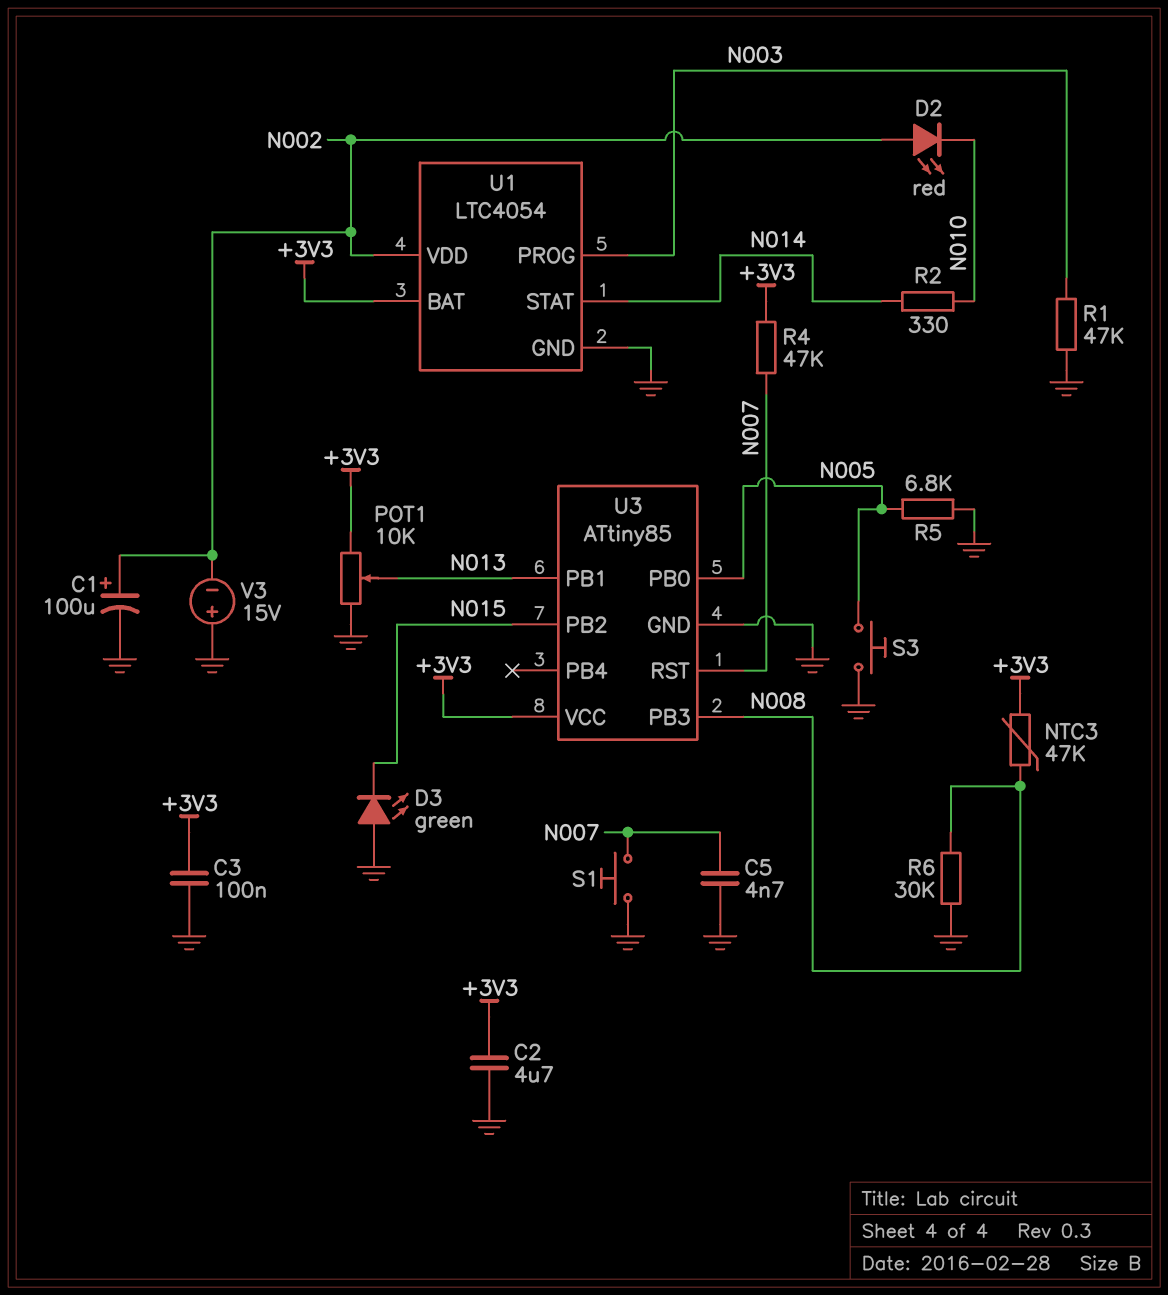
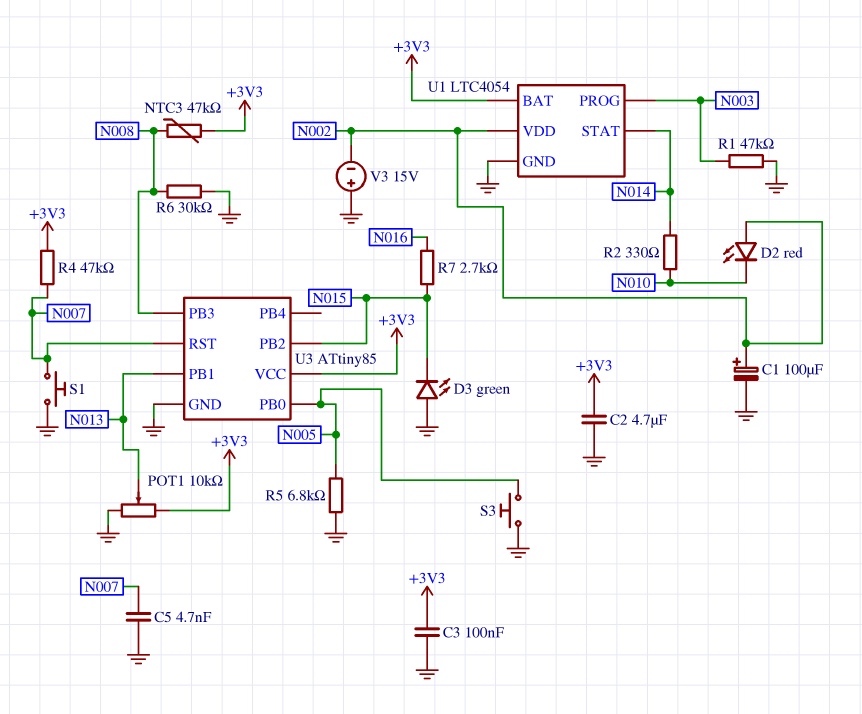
R7: none -> 2.7k (N015, N016)

